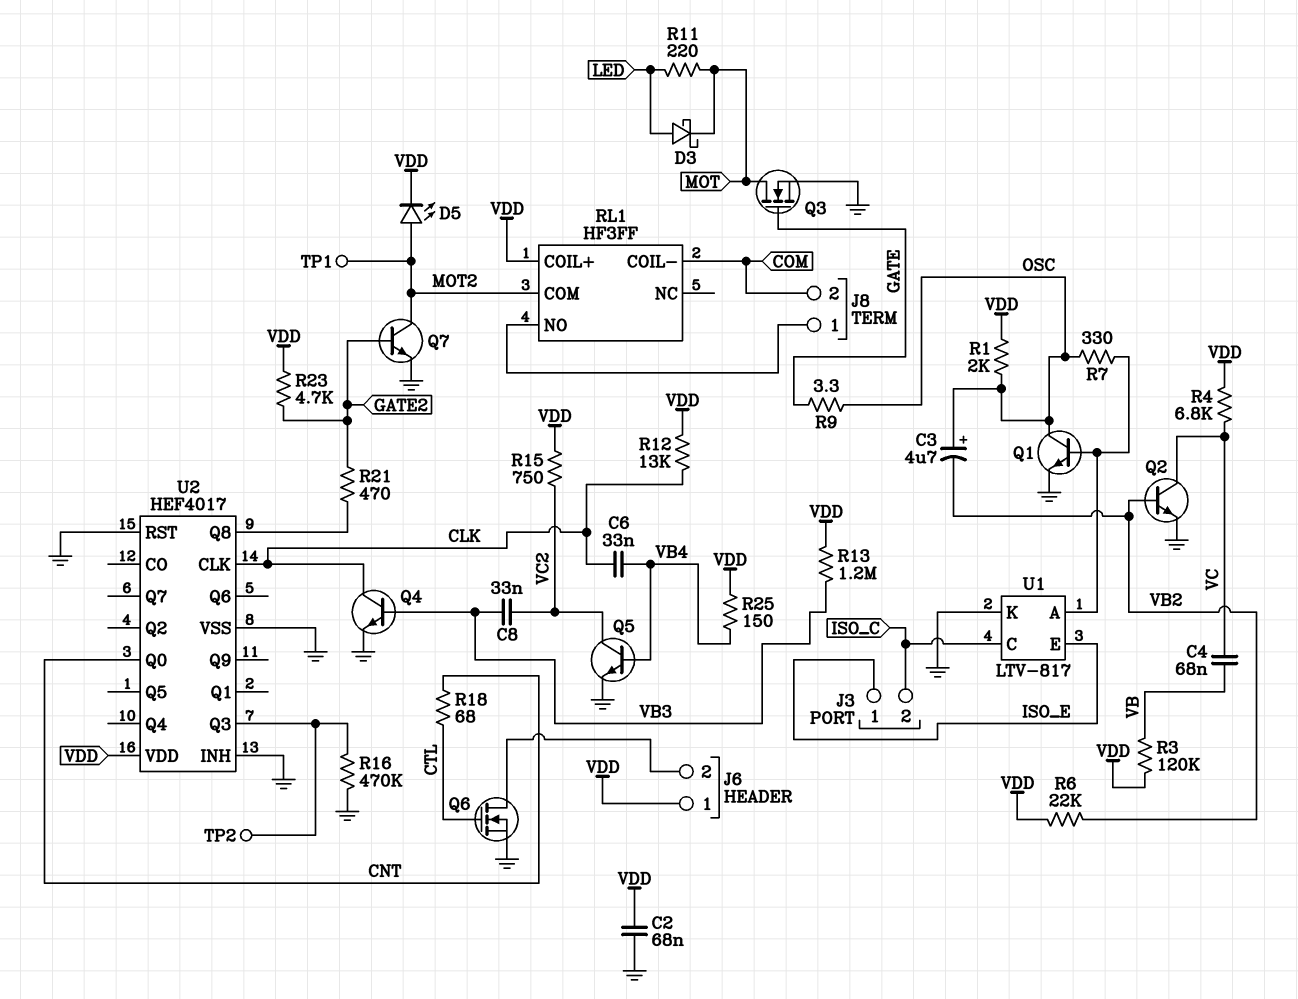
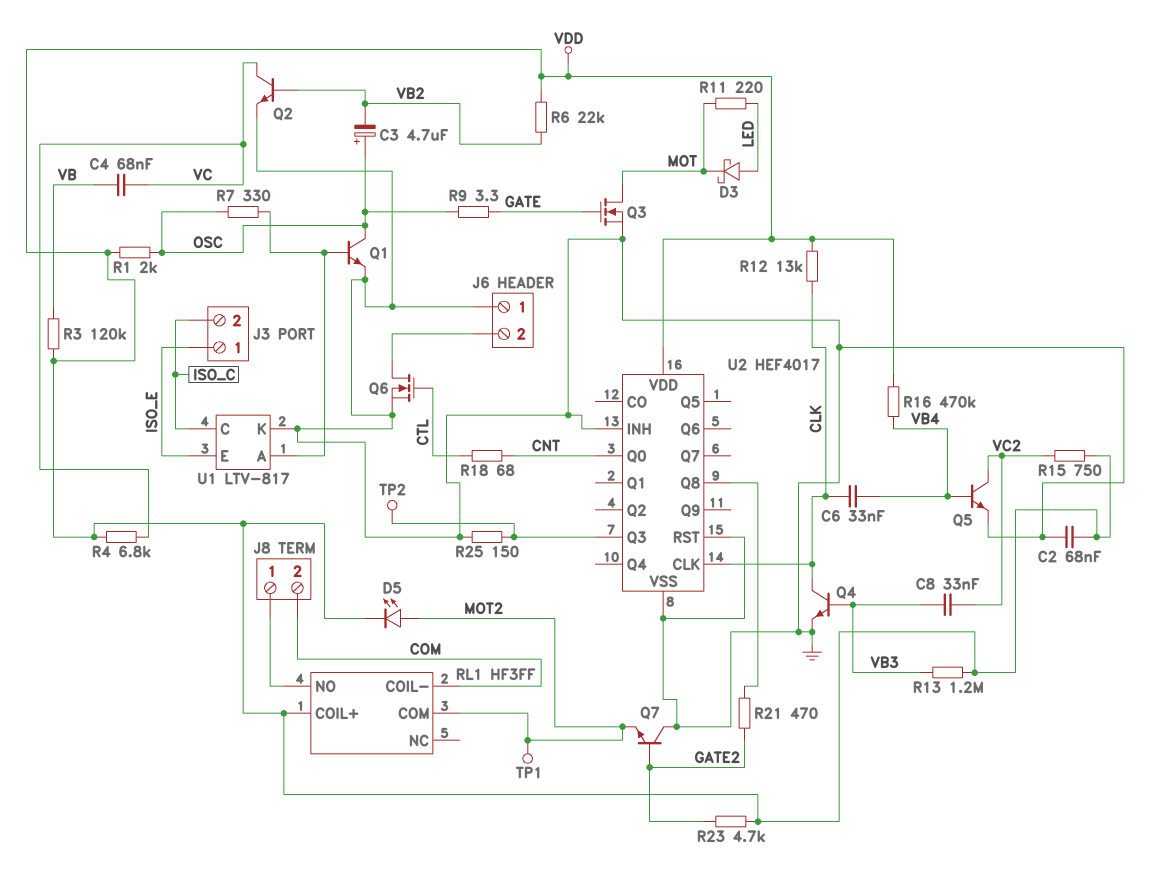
J6 pin 1: VDD -> GND
Q7: NPN (B GATE2, C MOT2, E GND) -> NPN (B GATE2, C GND, E MOT2)
R16: 470k (GND, U2/Q3) -> 470k (VB4, VDD)
R25: 150 (VB4, VDD) -> 150 (GND, U2/Q3)

